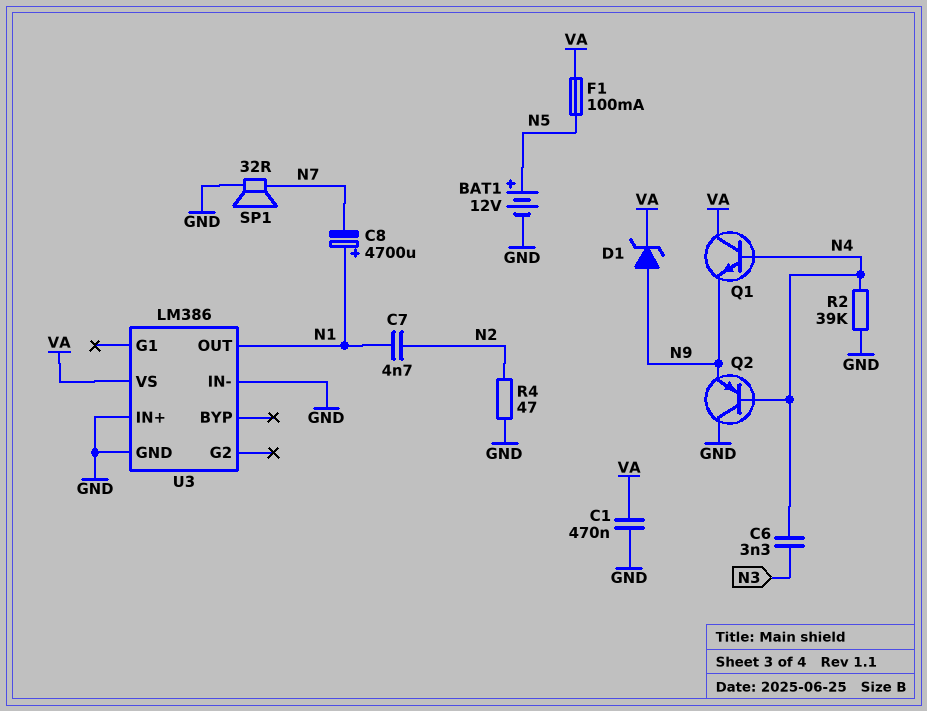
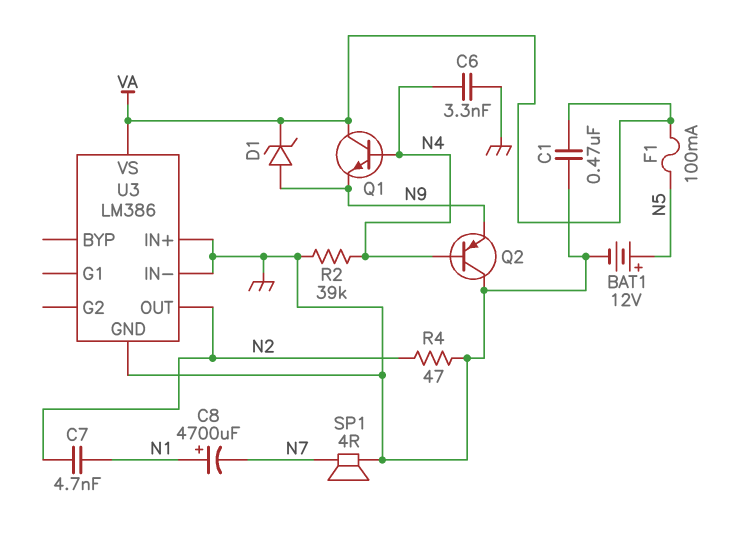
C6: 3.3nF (N3, N4) -> 3.3nF (GND, N4)
SP1: speaker 32R (GND, N7) -> speaker 4R (GND, N7)
U3 pin OUT: N1 -> N2

